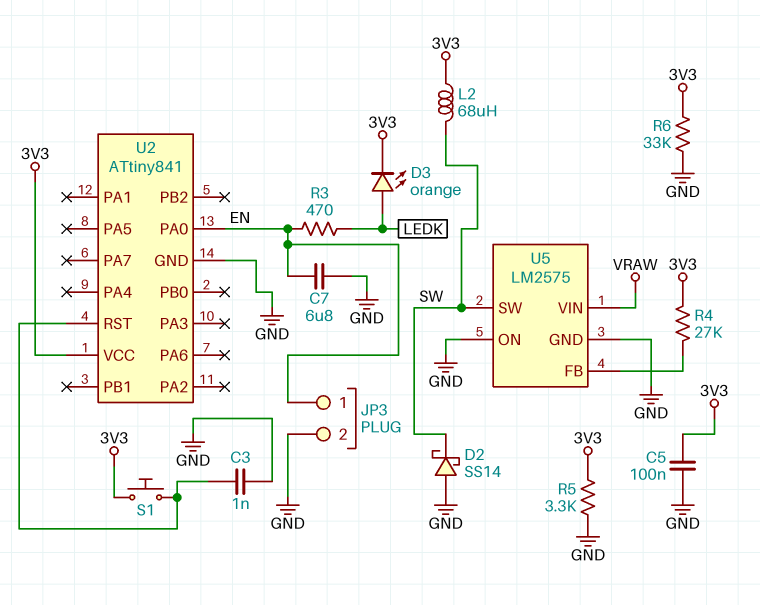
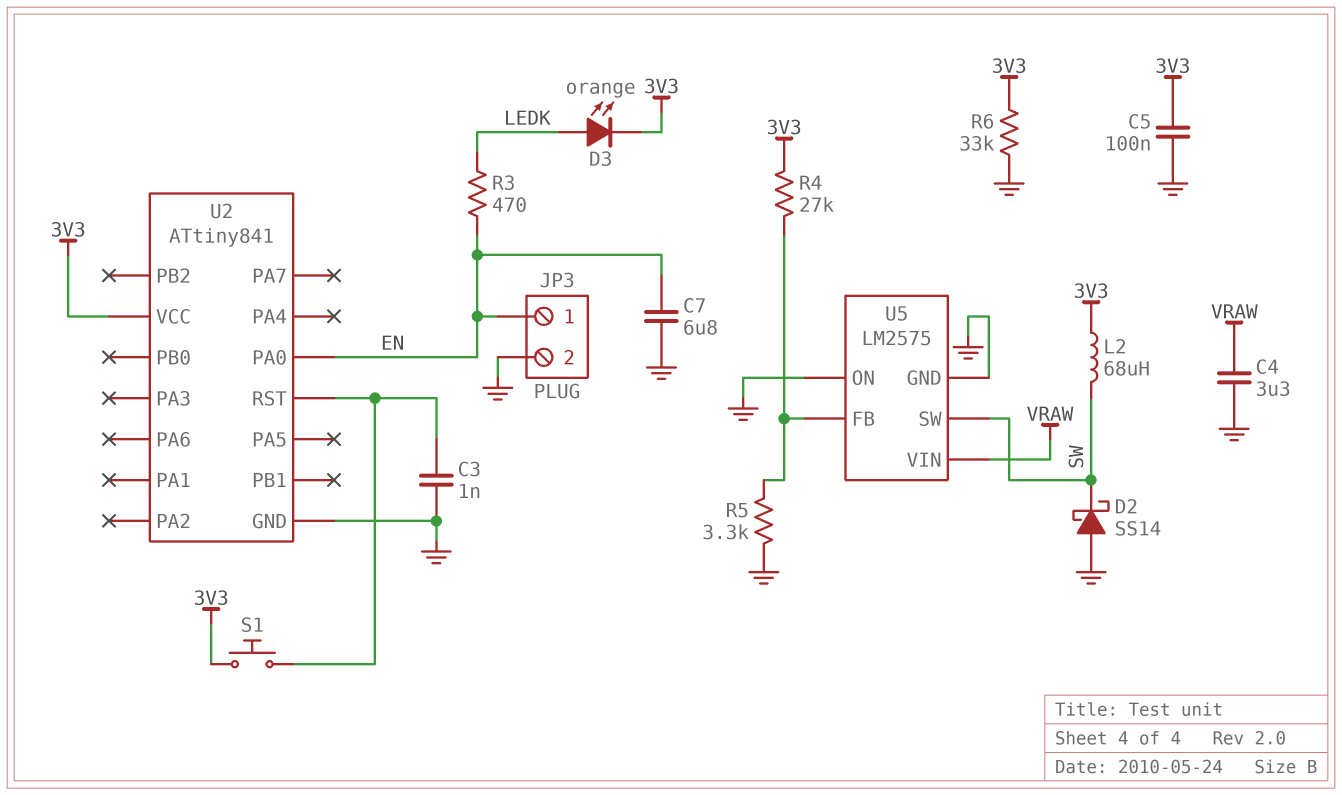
C4: none -> 3.3uF (GND, VRAW)
R5: 3.3k (3V3, GND) -> 3.3k (GND, U5/FB)

